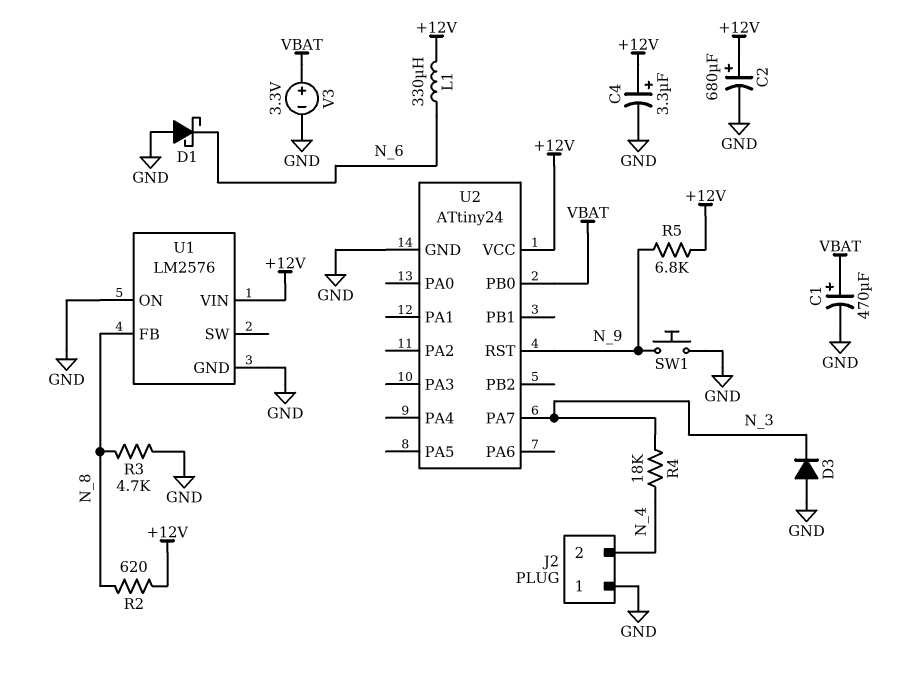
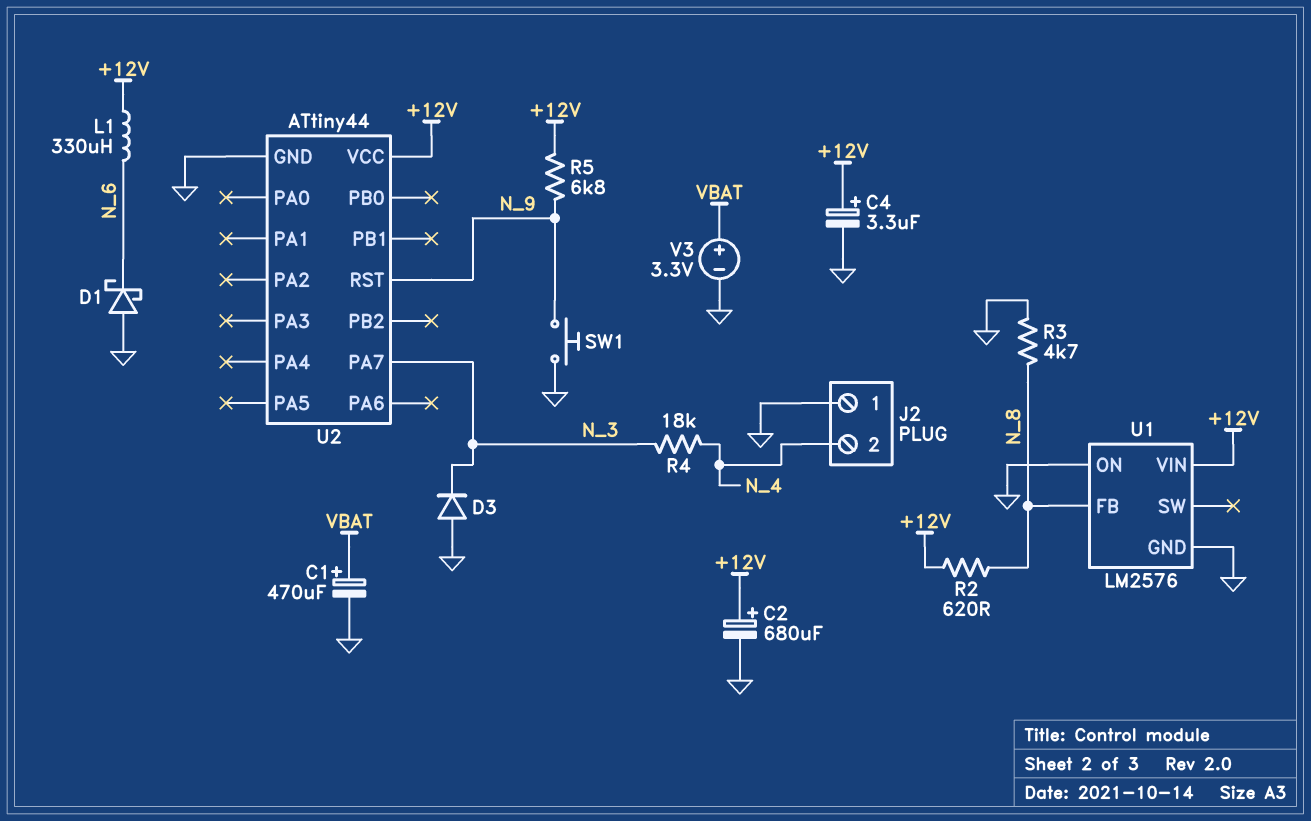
U2: ATtiny24 -> ATtiny44
U2 pin PB0: VBAT -> none

